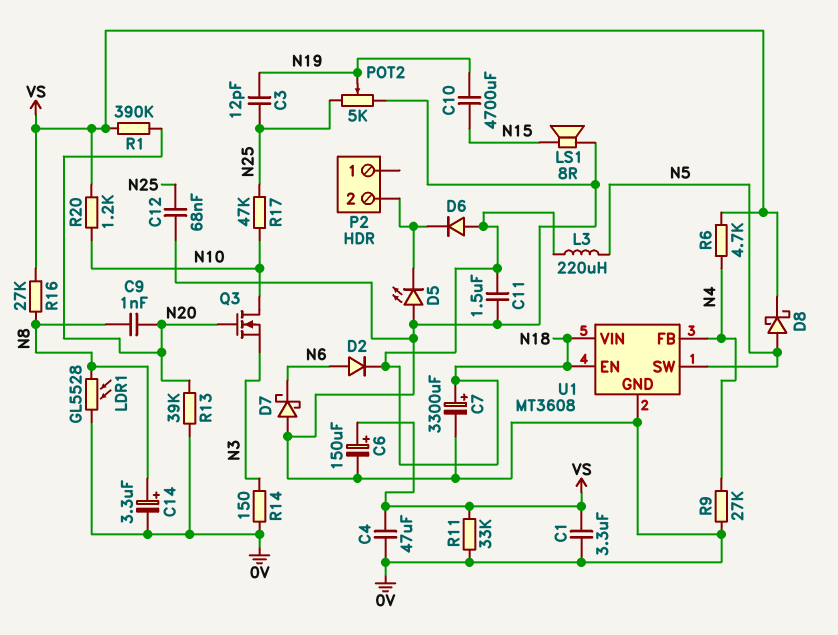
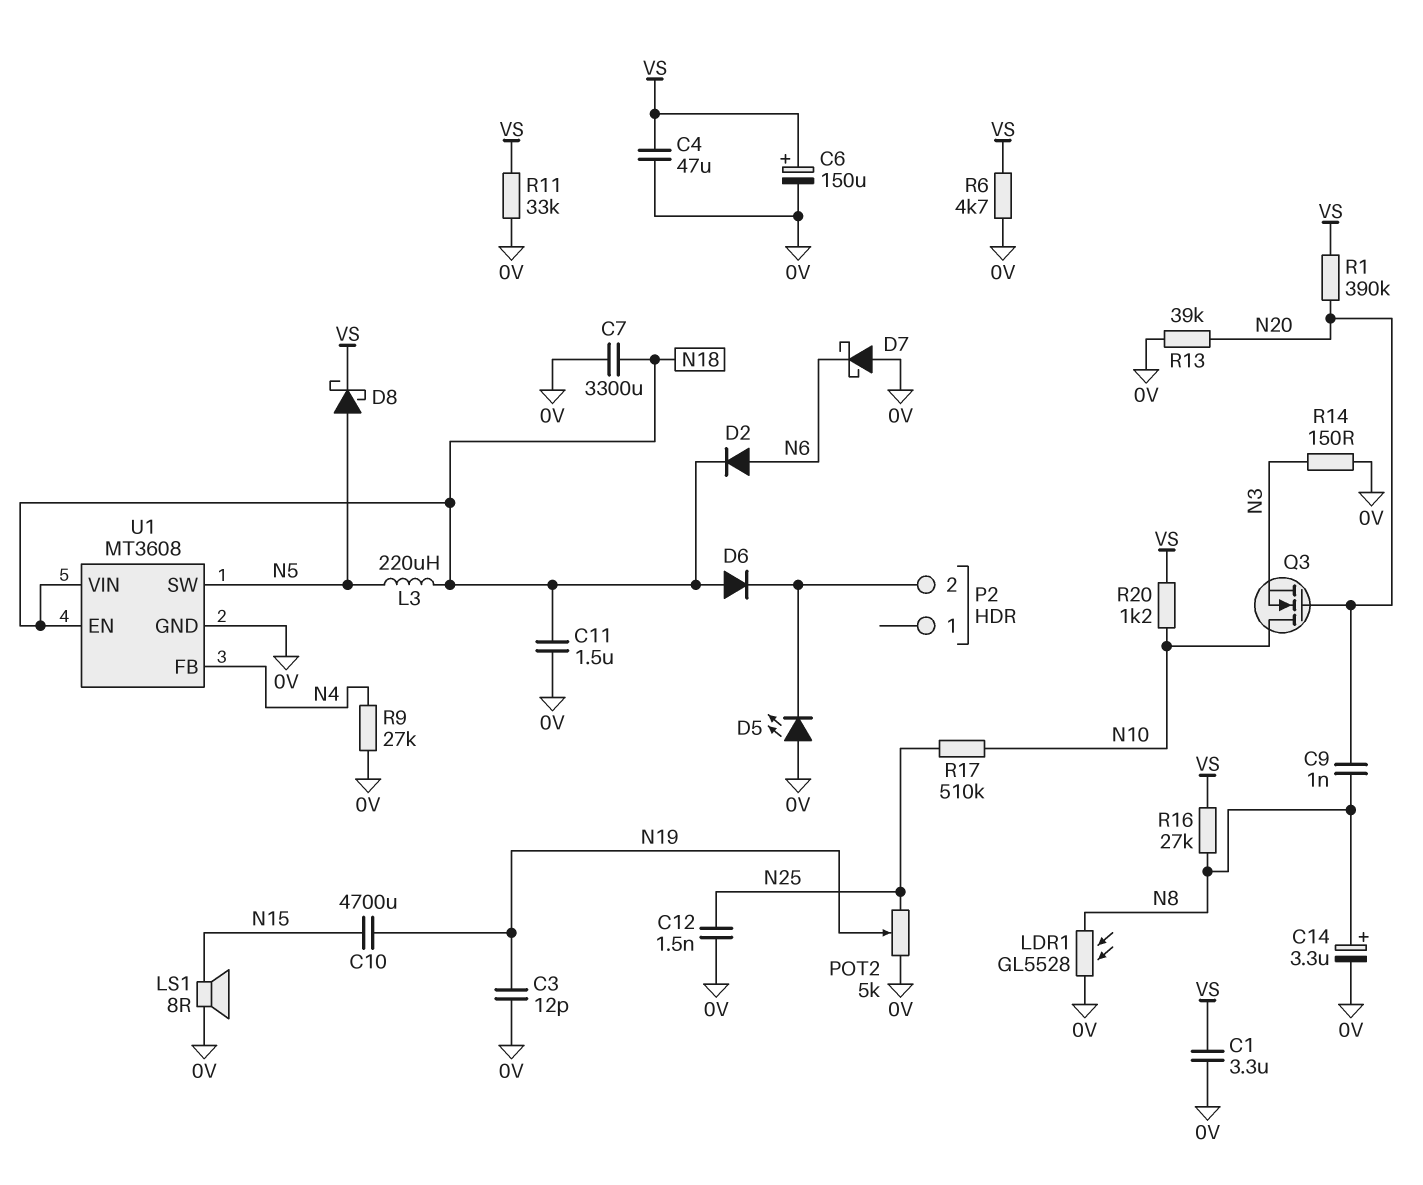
C3: 12pF (N19, N25) -> 12pF (0V, N19)
C7: 3300uF (plus N18, minus 0V) -> 3300uF (0V, N18)
C12: 68nF (0V, N25) -> 1.5nF (0V, N25)
R6: 4.7k (N4, VS) -> 4.7k (0V, VS)
R17: 47k (N10, N25) -> 510k (N10, N25)

